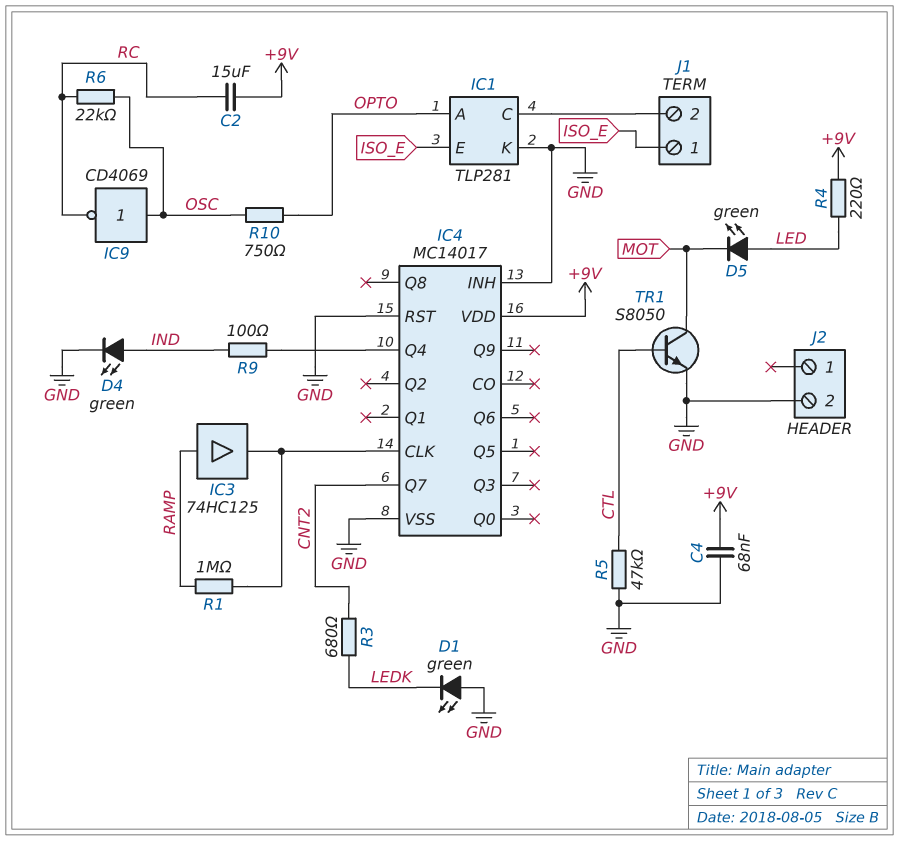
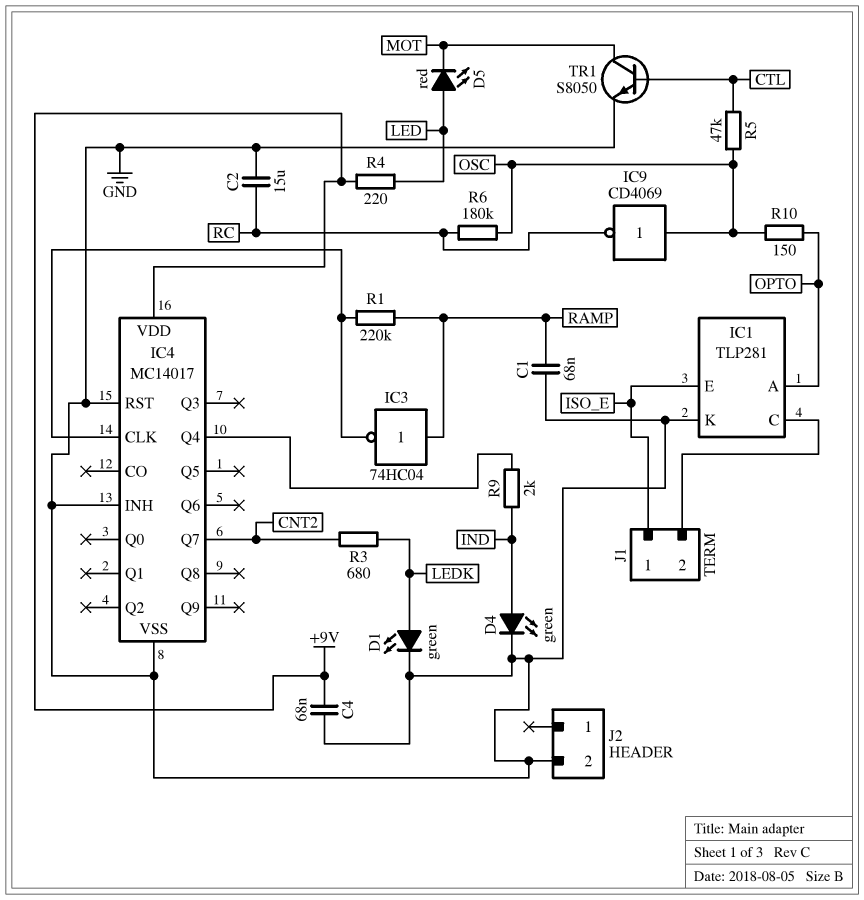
C1: none -> 68nF (GND, RAMP)
C2: 15uF (+9V, RC) -> 15uF (GND, RC)
D1: LED green (A GND, K LEDK) -> LED green (A LEDK, K GND)
D5: LED green (A LED, K MOT) -> LED red (A LED, K MOT)
IC3: buffer 74HC125 (in RAMP, out IC4/CLK) -> NOT 74HC04 (in RAMP, out IC4/CLK)
R1: 1M (IC4/CLK, RAMP) -> 220k (IC4/CLK, RAMP)
R5: 47k (CTL, GND) -> 47k (CTL, OSC)
R6: 22k (OSC, RC) -> 180k (OSC, RC)
R9: 100 (IC4/Q4, IND) -> 2k (IC4/Q4, IND)
R10: 750 (OPTO, OSC) -> 150 (OPTO, OSC)

